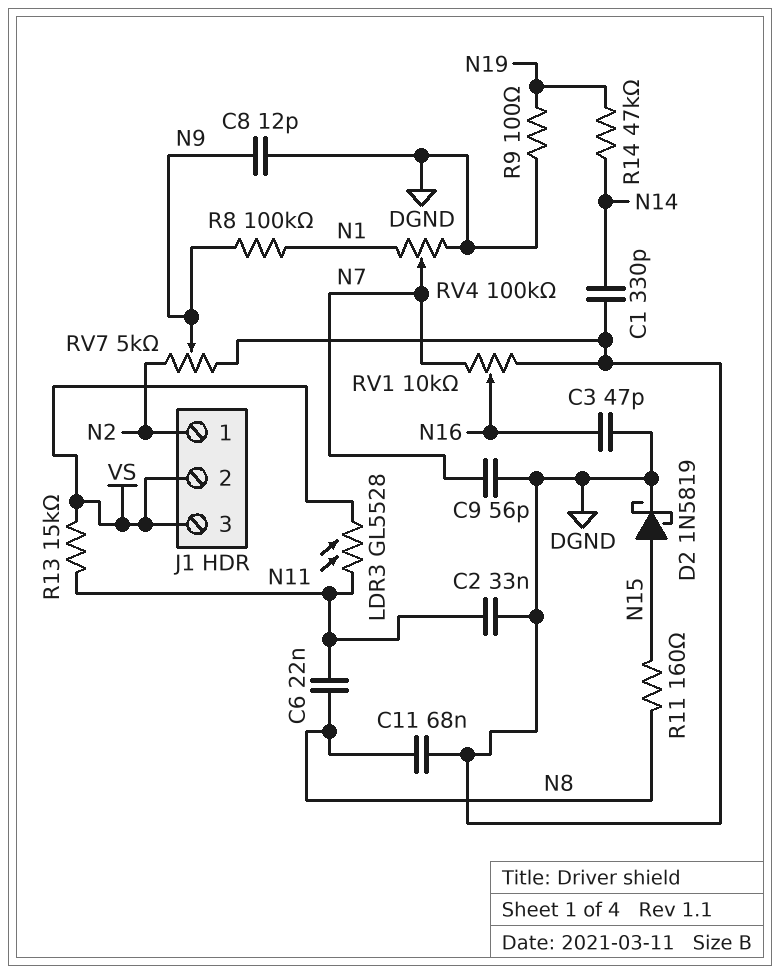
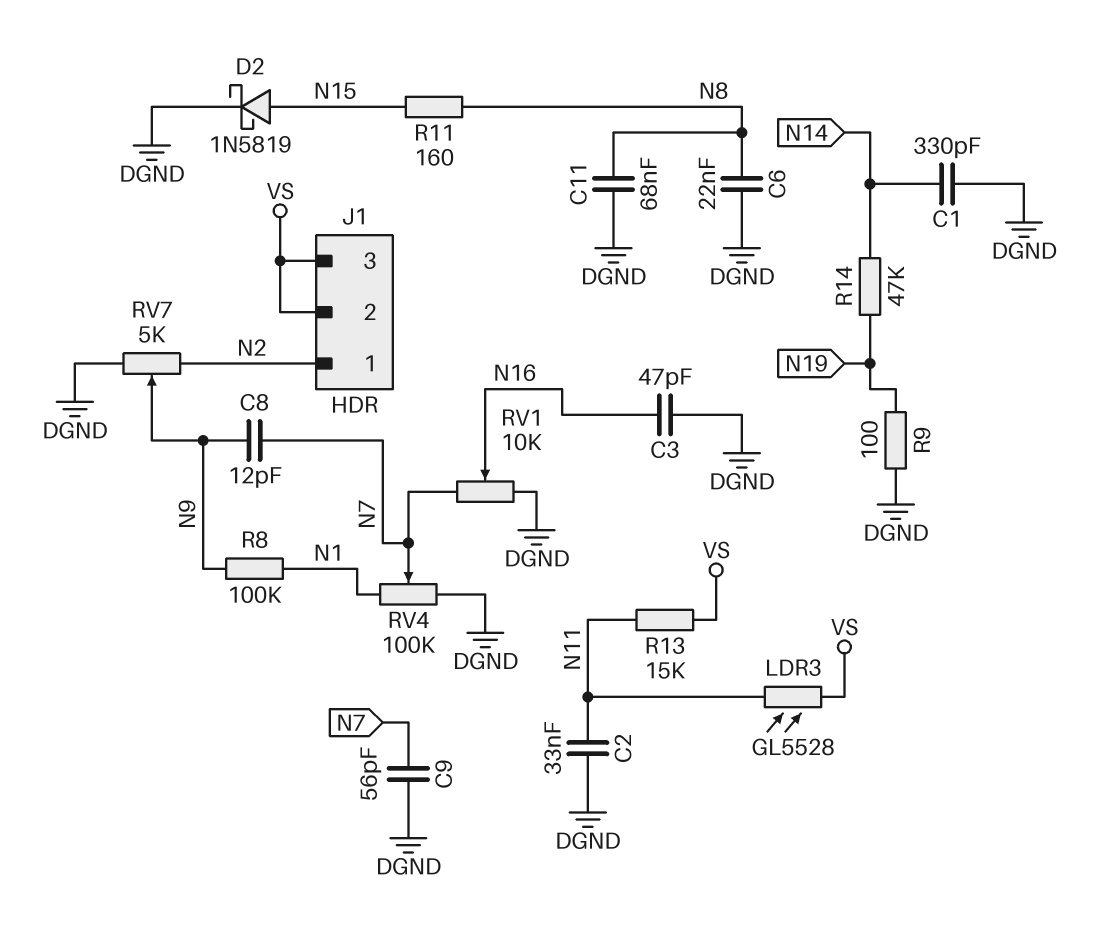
C6: 22nF (N8, N11) -> 22nF (DGND, N8)
C8: 12pF (DGND, N9) -> 12pF (N7, N9)

